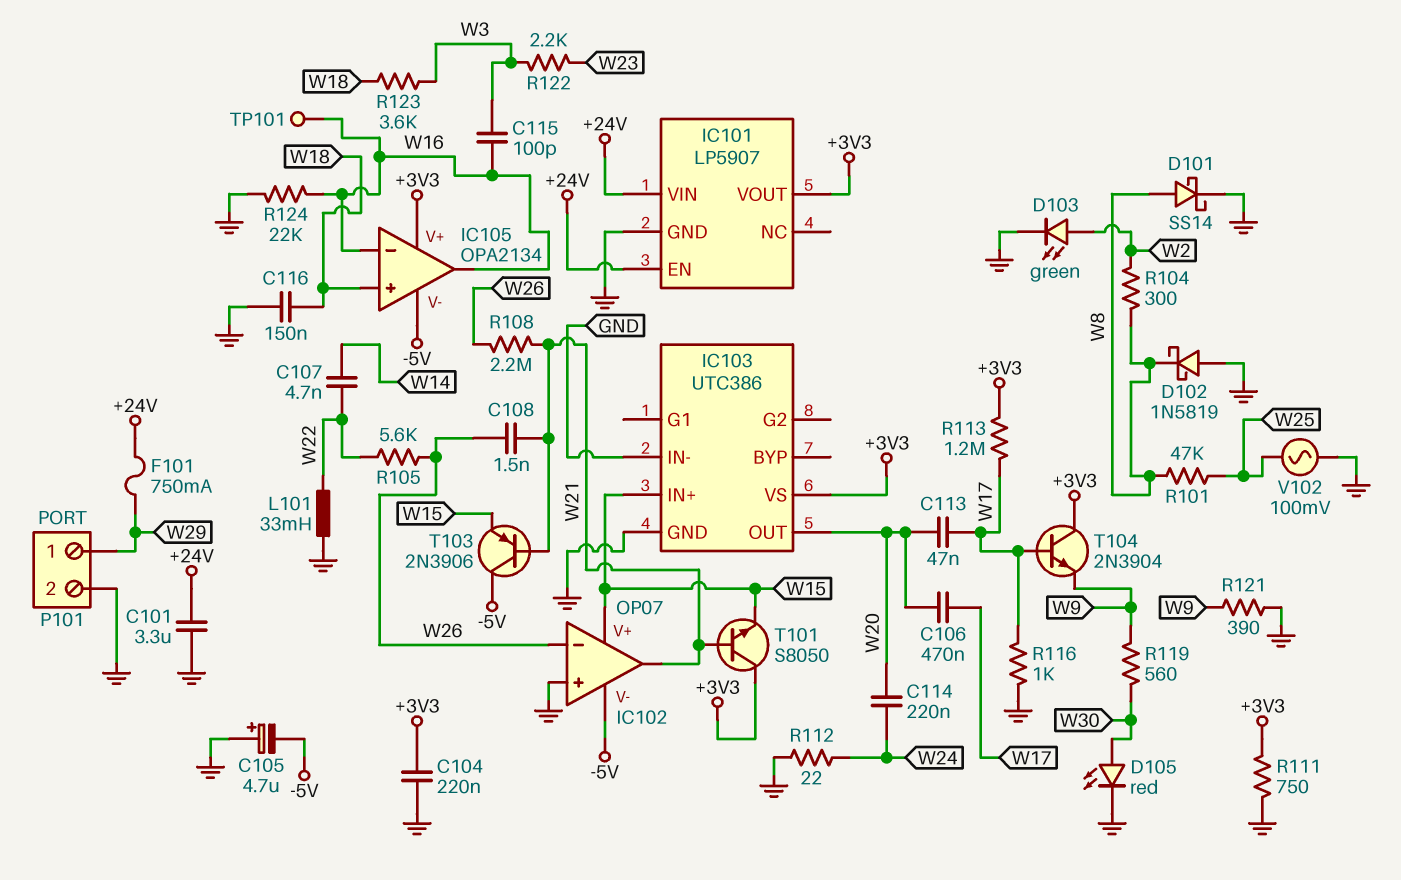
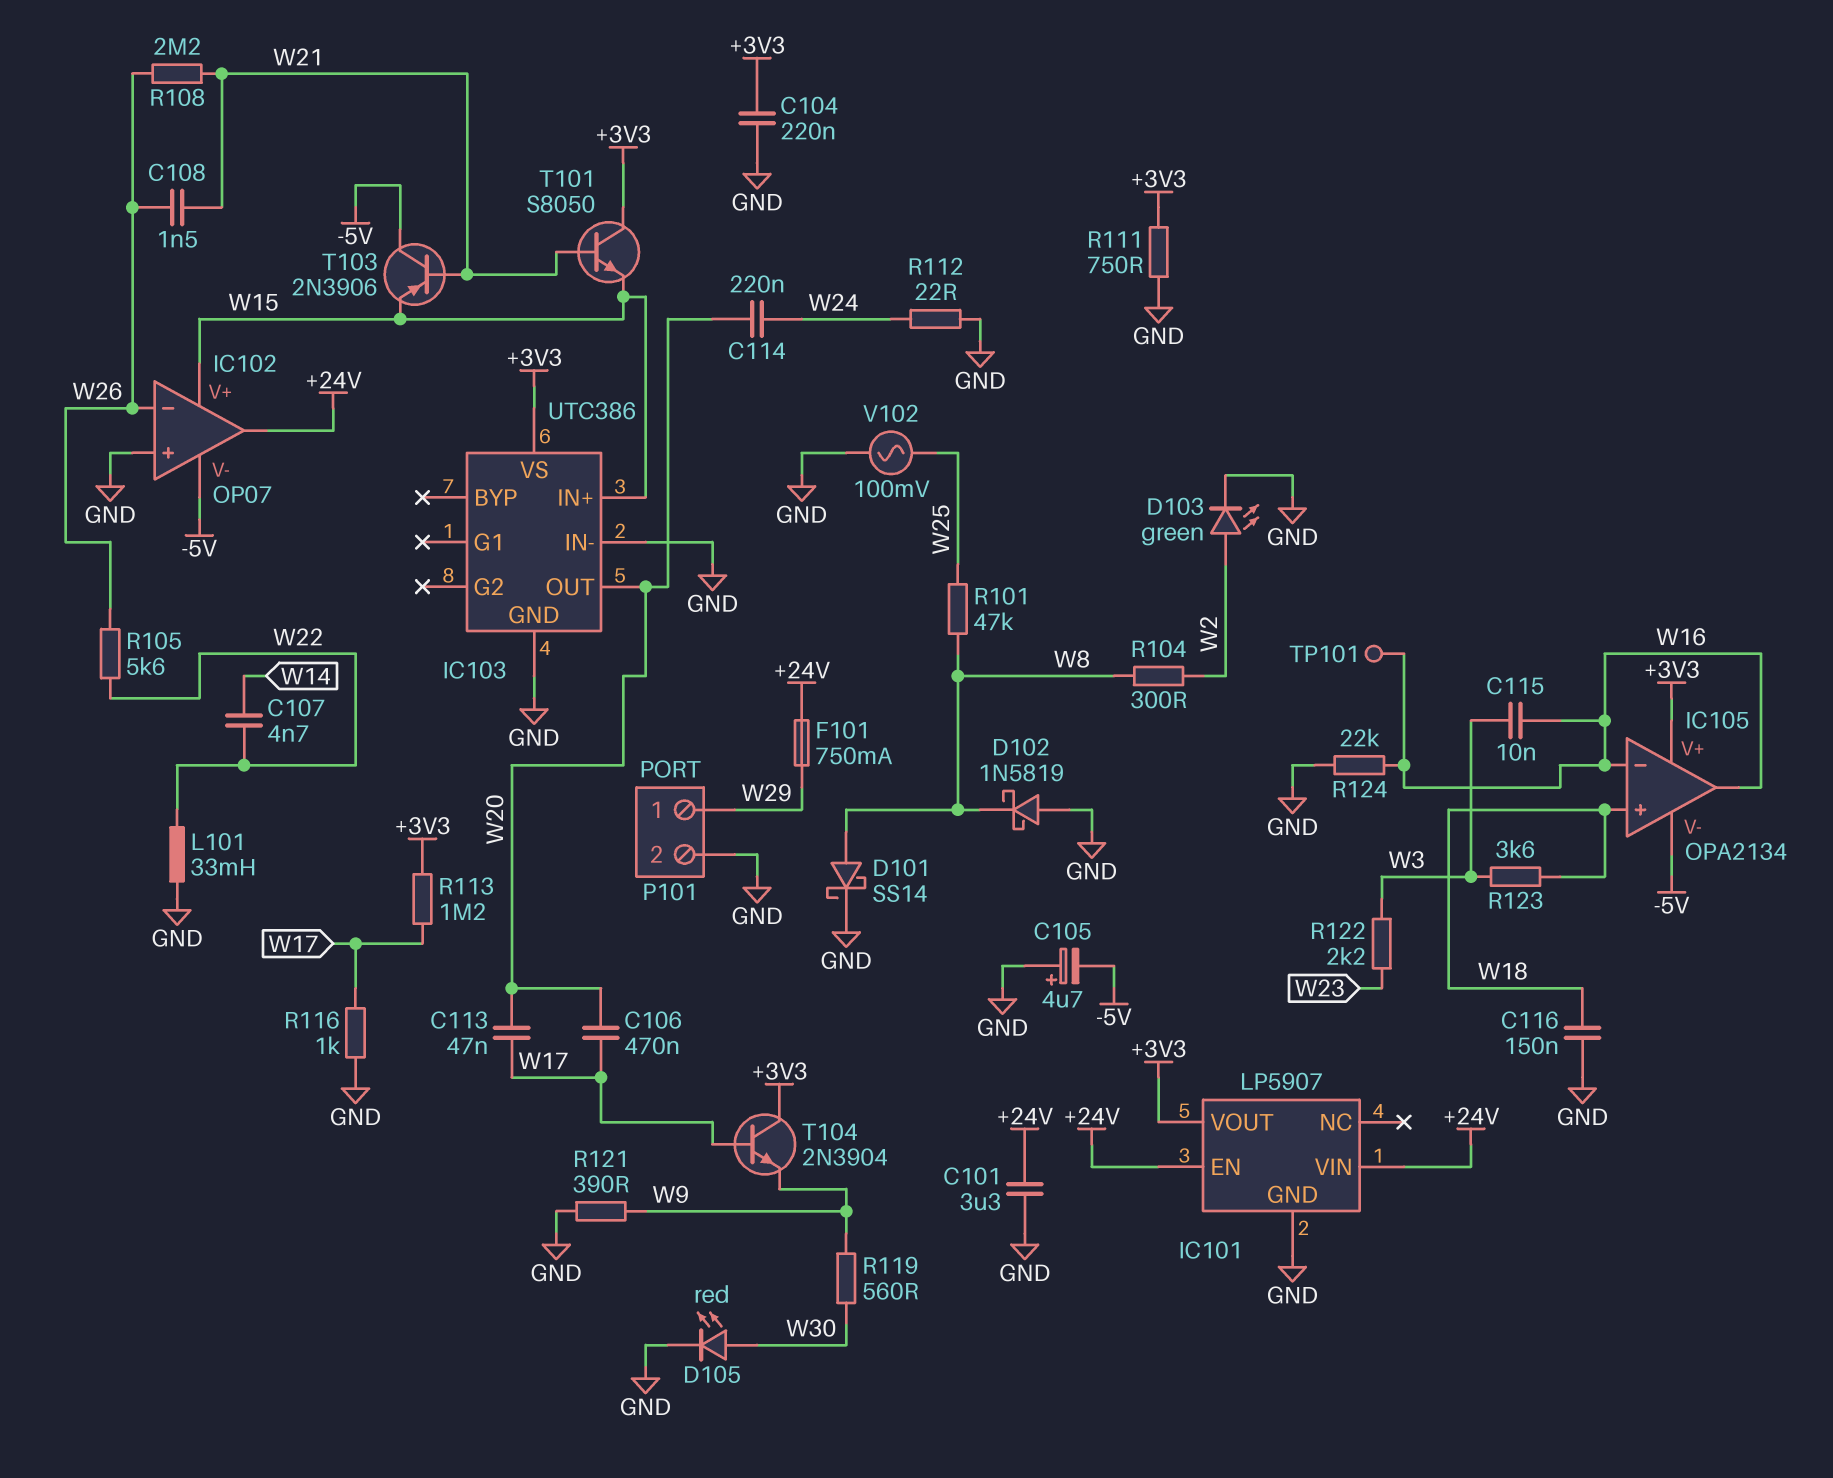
C115: 100pF (W3, W16) -> 10nF (W3, W16)
IC102 pin out: W21 -> +24V

